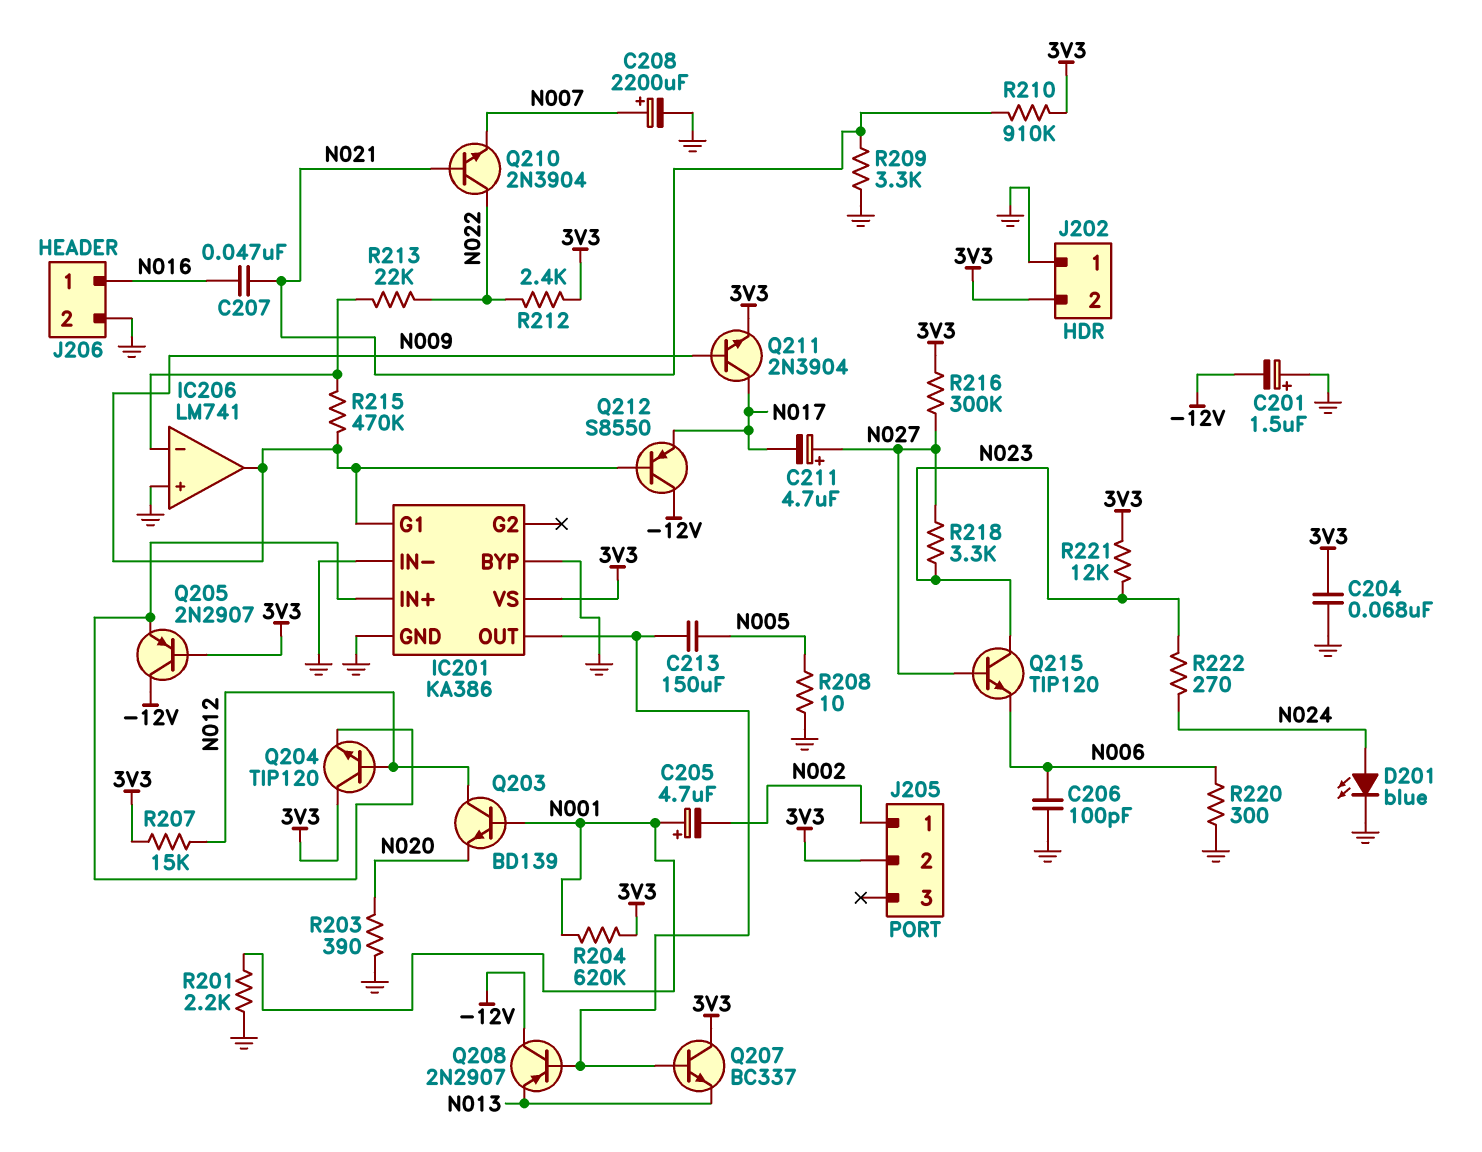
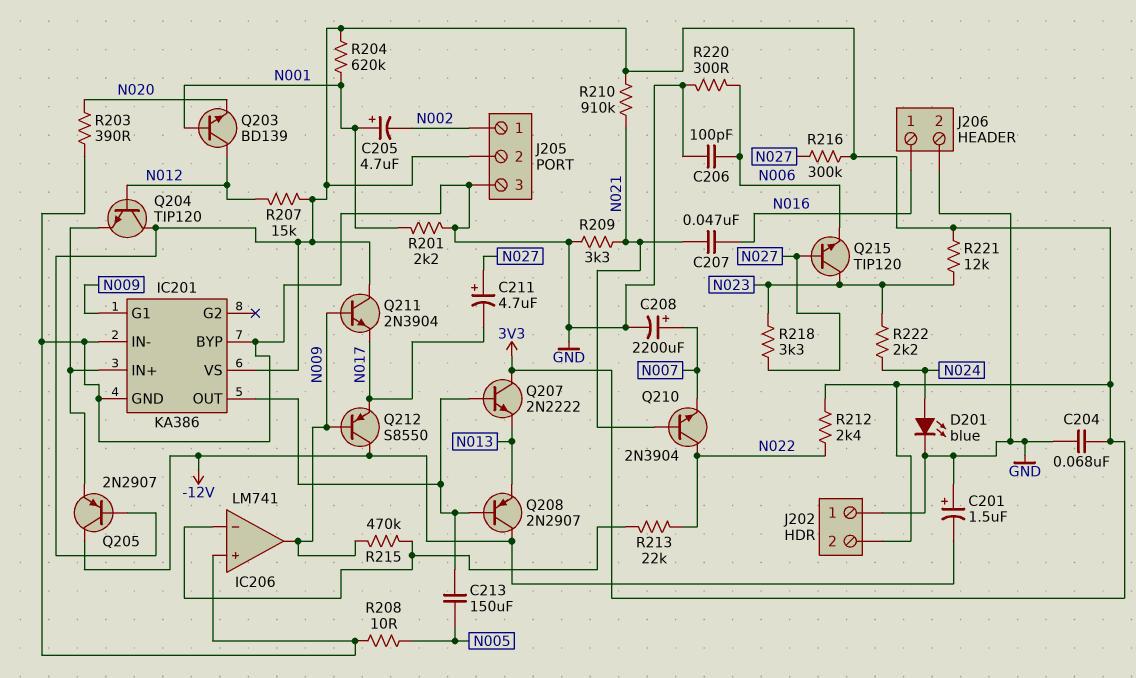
J205 pin 3: none -> GND
Q207: NPN BC337 (B IC201/OUT, C 3V3, E N013) -> NPN 2N2222 (B IC201/OUT, C 3V3, E N013)
Q211: NPN 2N3904 (B N009, C N017, E 3V3) -> NPN 2N3904 (B N009, C 3V3, E N017)
R222: 270 (N023, N024) -> 2.2k (N023, N024)

